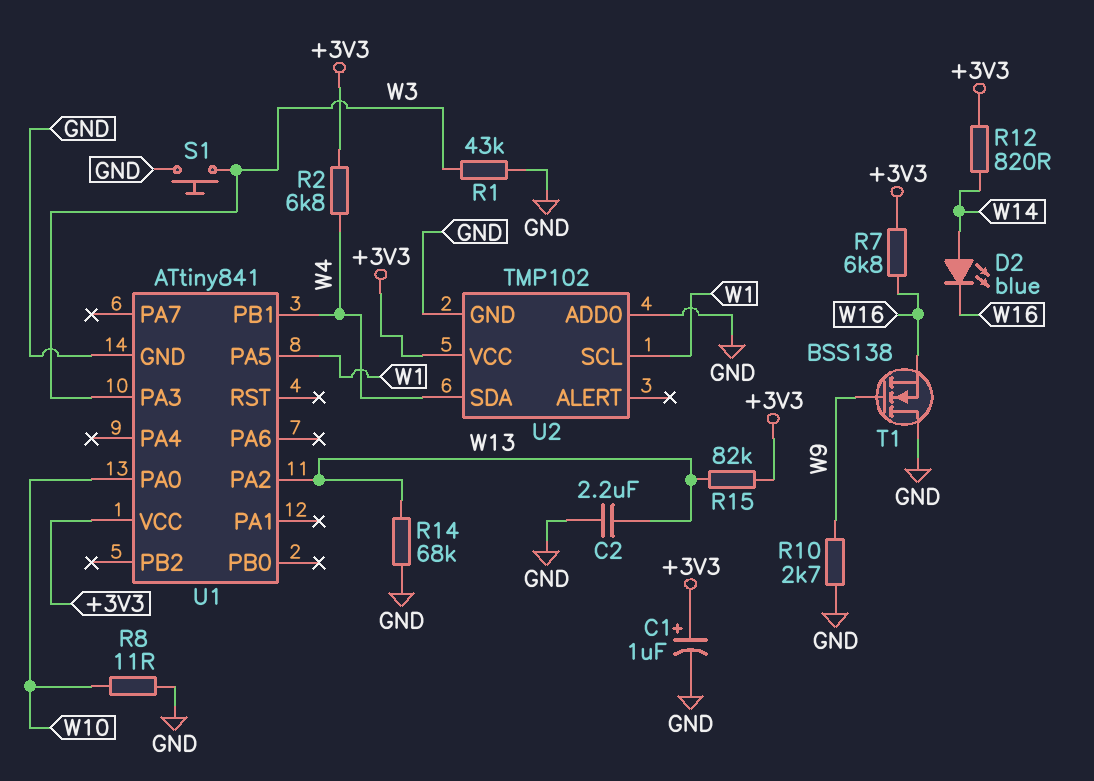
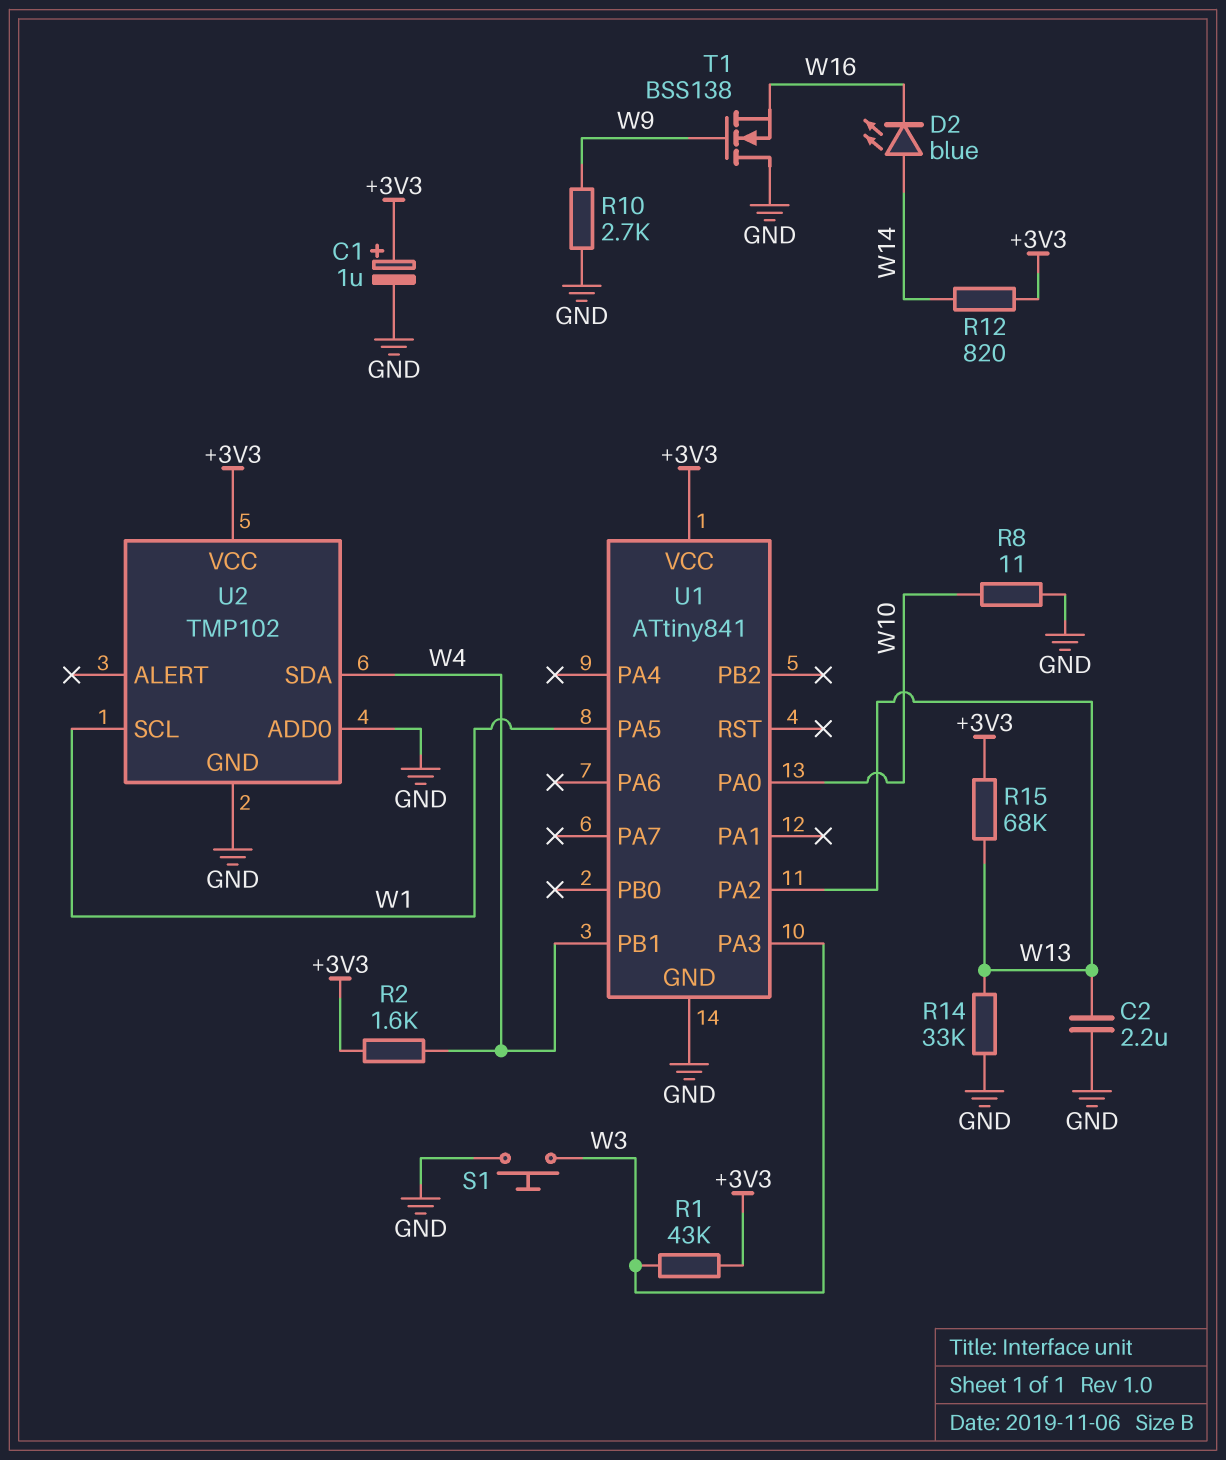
R1: 43k (GND, W3) -> 43k (+3V3, W3)
R2: 6.8k (+3V3, W4) -> 1.6k (+3V3, W4)
R7: 6.8k (+3V3, W16) -> none
R14: 68k (GND, W13) -> 33k (GND, W13)
R15: 82k (+3V3, W13) -> 68k (+3V3, W13)

